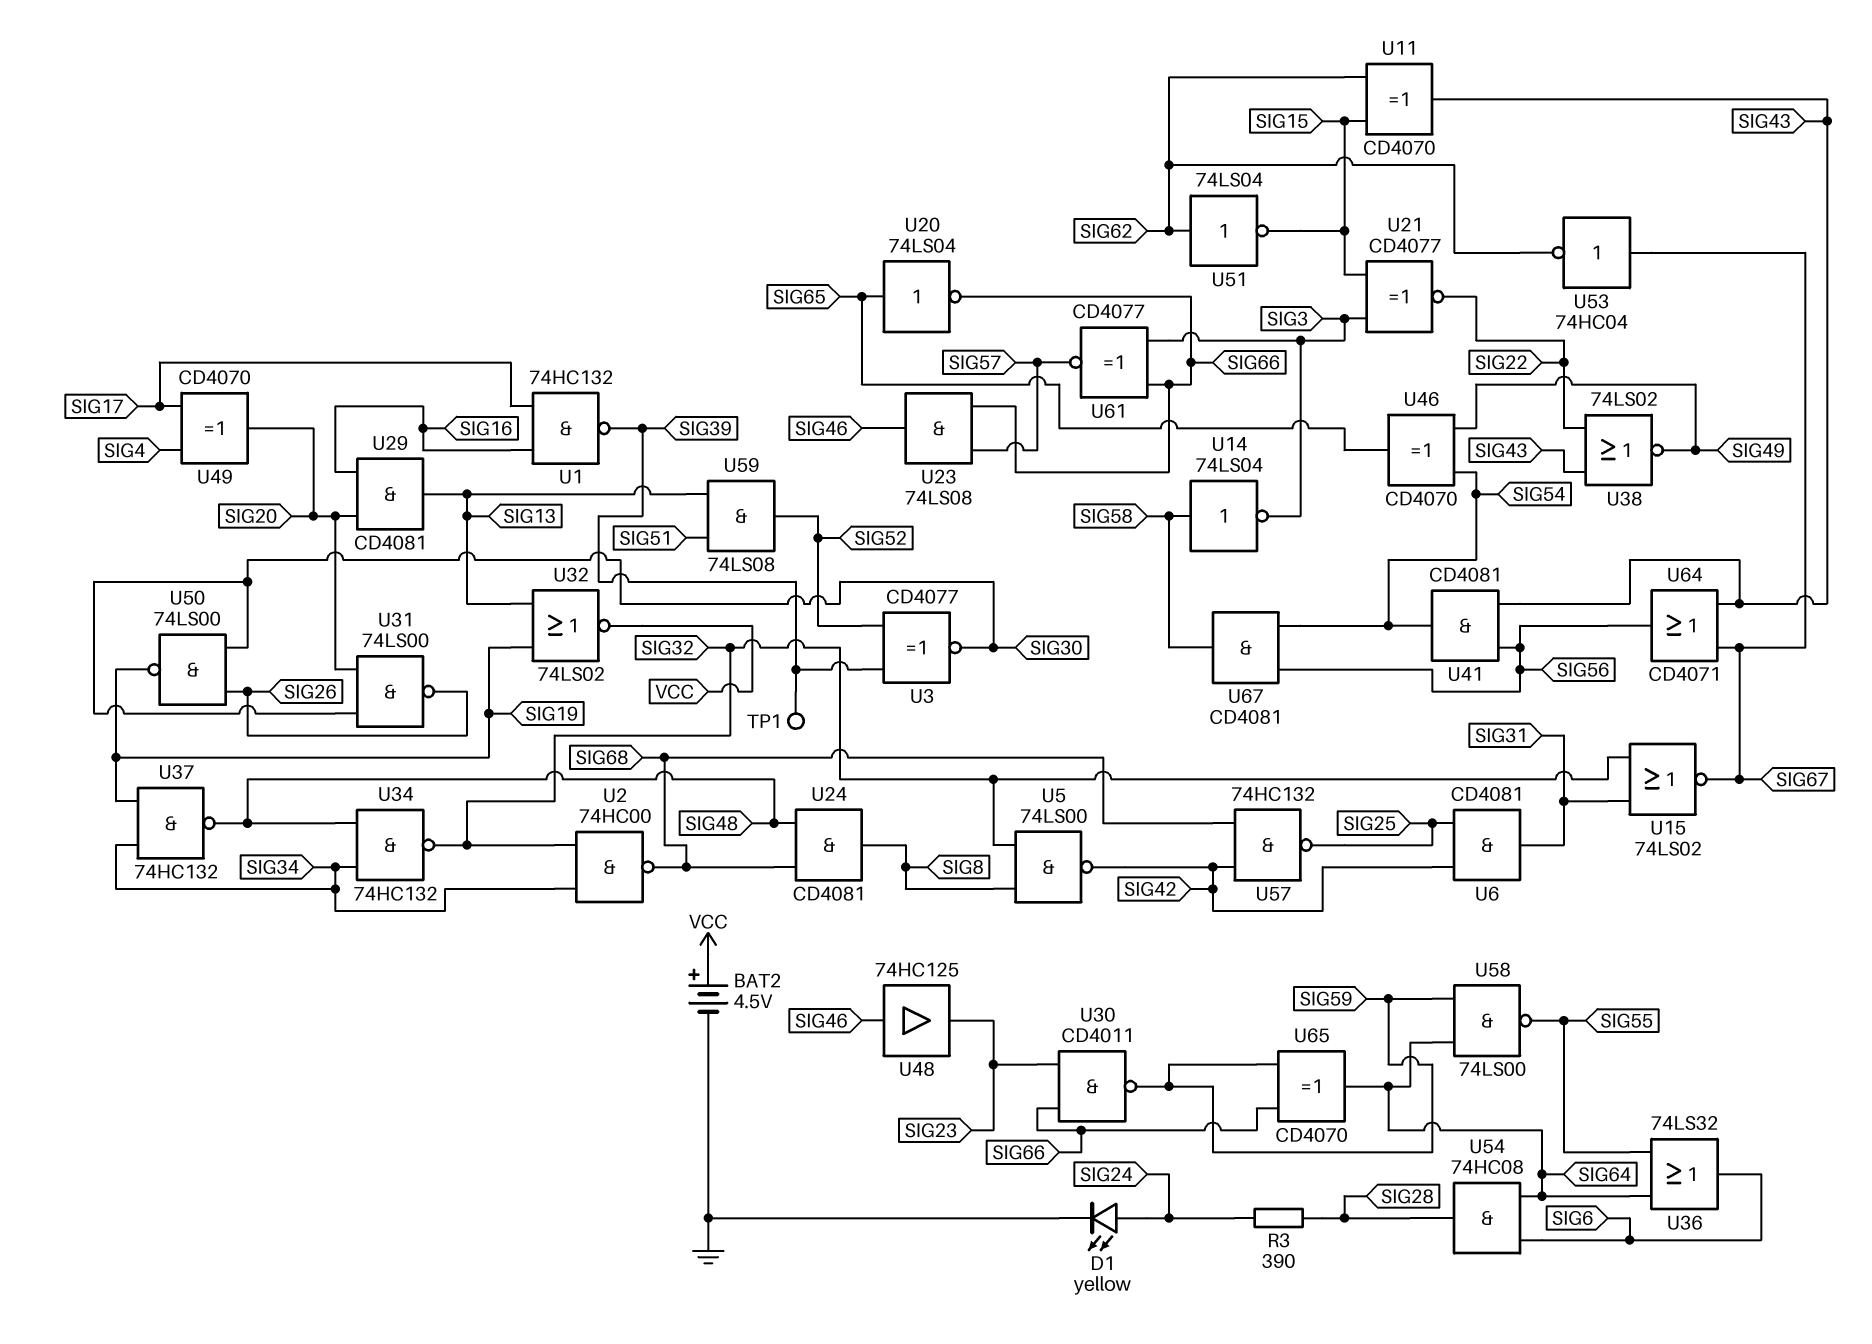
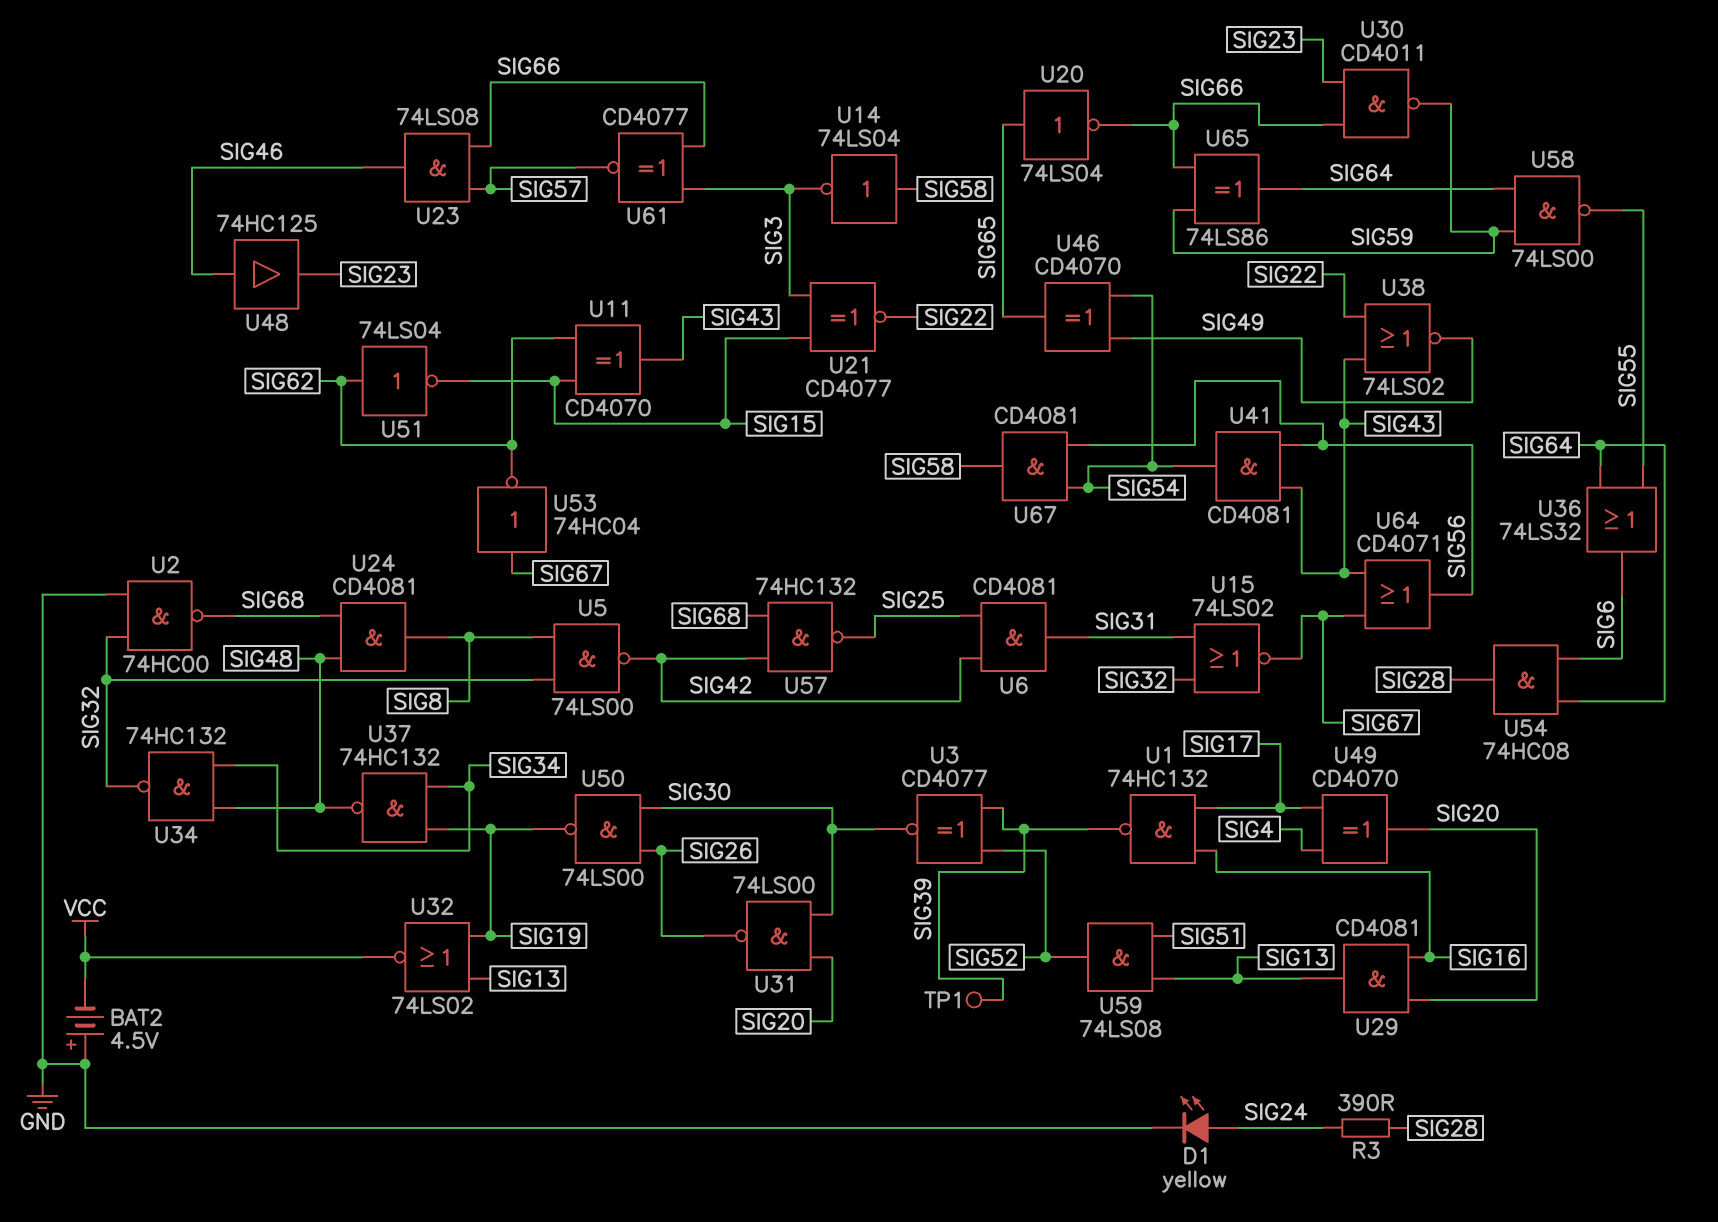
BAT2: 4.5V (plus VCC, minus GND) -> 4.5V (plus GND, minus VCC)
U2: NAND 74HC00 (in SIG32, in SIG34, out SIG68) -> NAND 74HC00 (in GND, in SIG32, out SIG68)
U65: XOR CD4070 (in SIG59, in SIG66, out SIG64) -> XOR 74LS86 (in SIG59, in SIG66, out SIG64)

